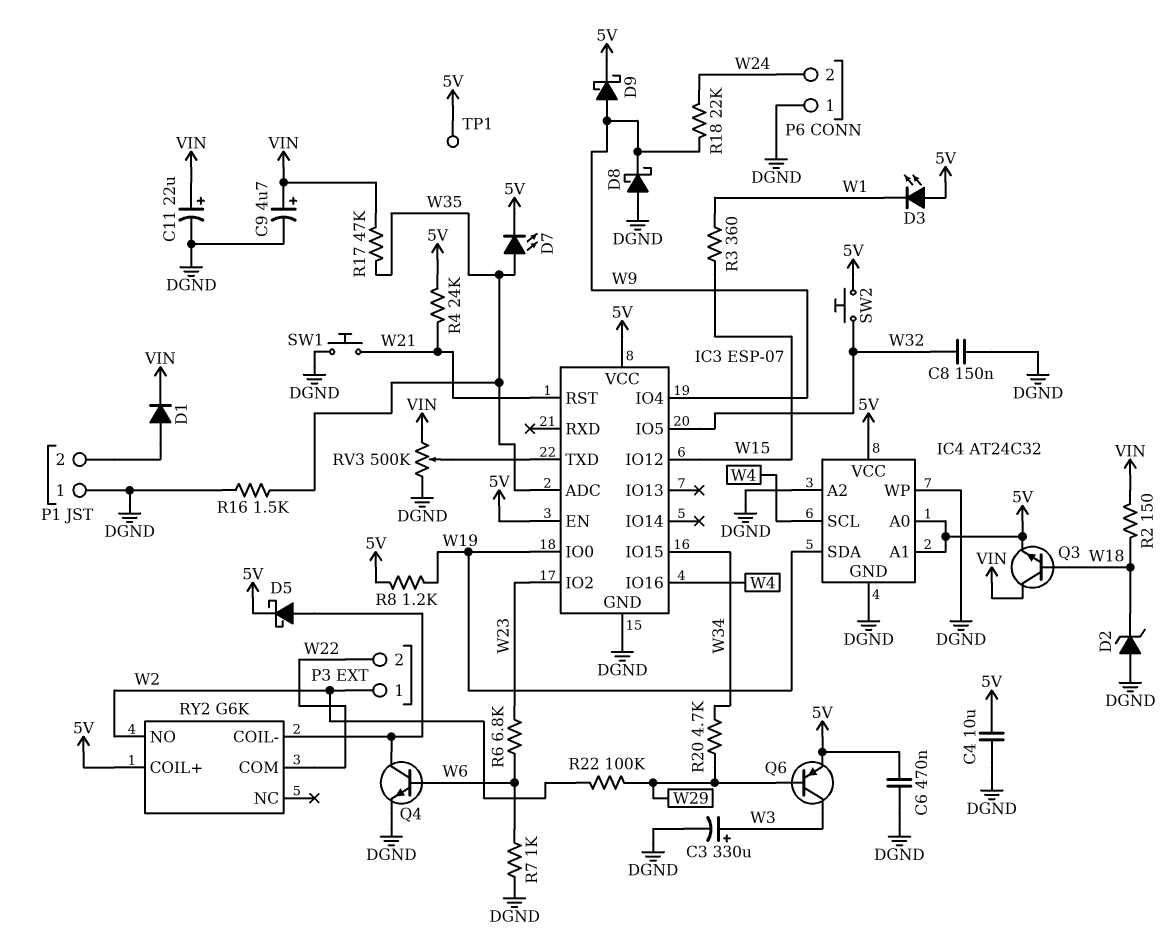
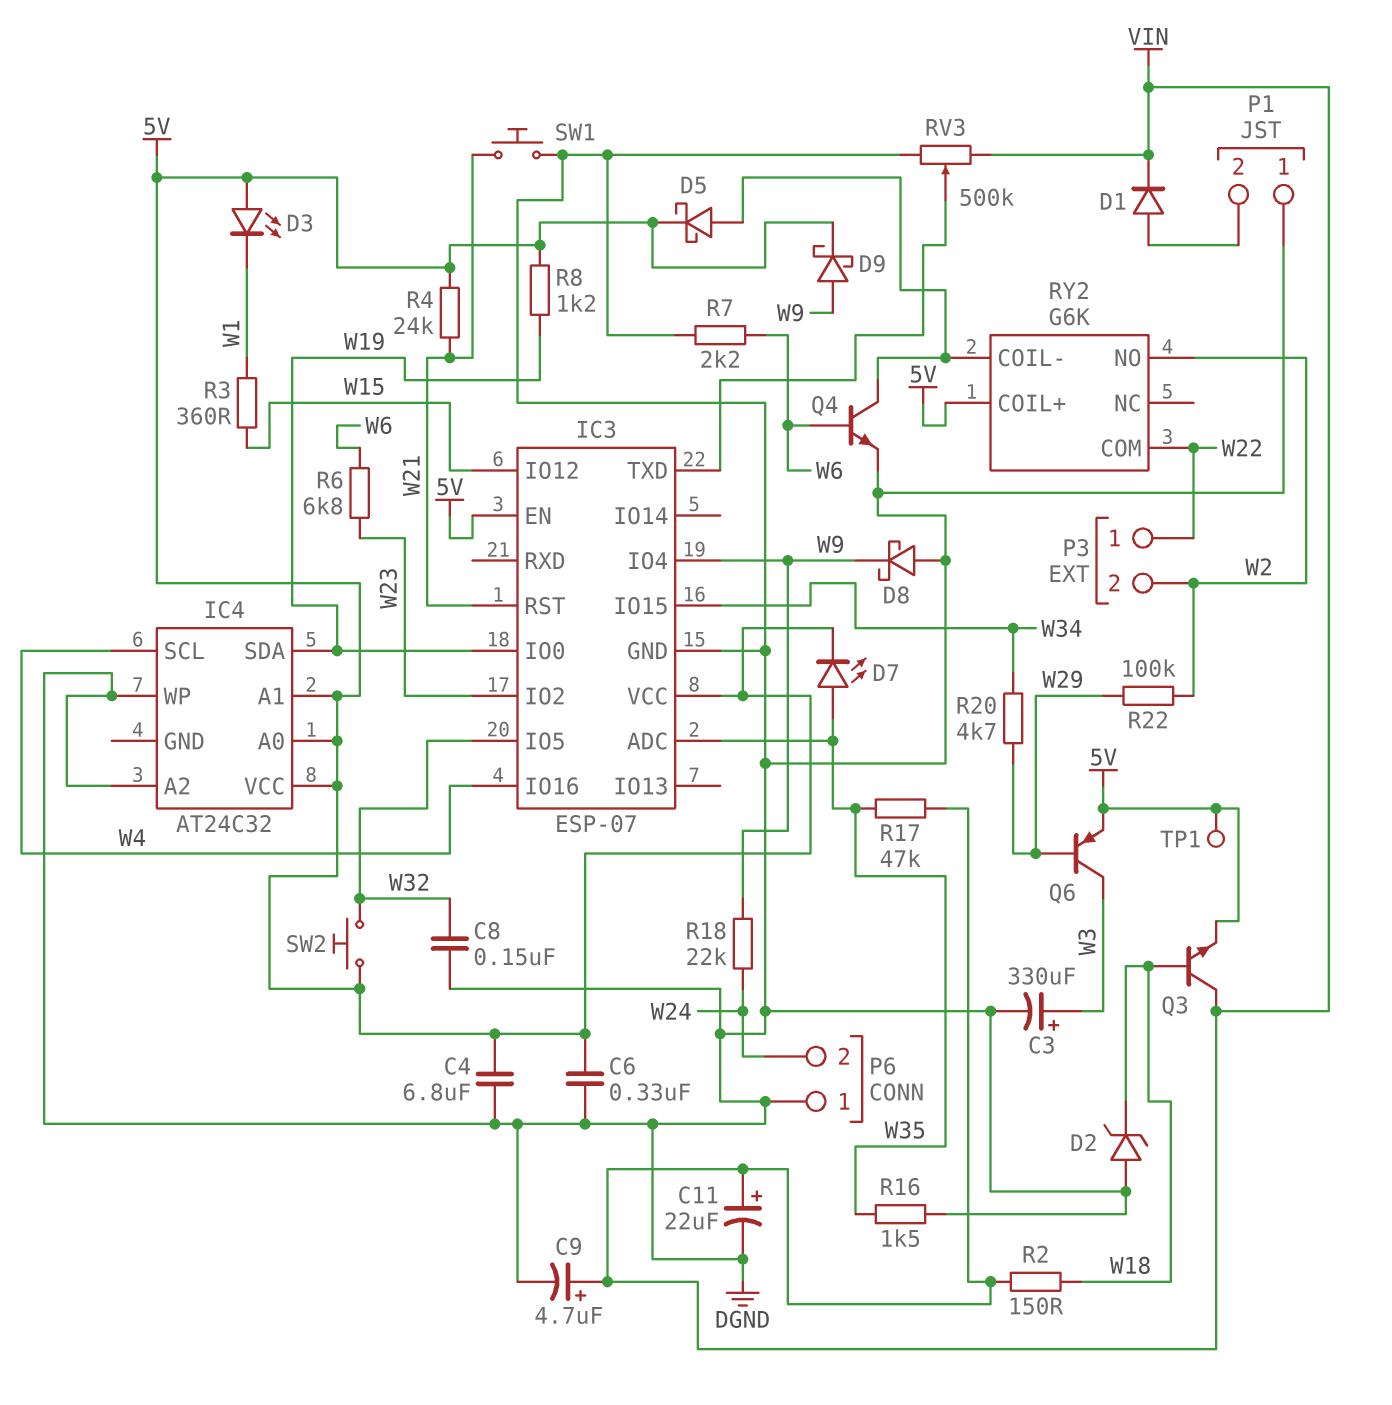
C4: 10uF (5V, DGND) -> 6.8uF (5V, DGND)
C6: 470nF (5V, DGND) -> 330nF (5V, DGND)
IC4 pin GND: DGND -> none
P3 pin 1: W2 -> W22
P3 pin 2: W22 -> W2
R7: 1k (DGND, W6) -> 2.2k (DGND, W6)

